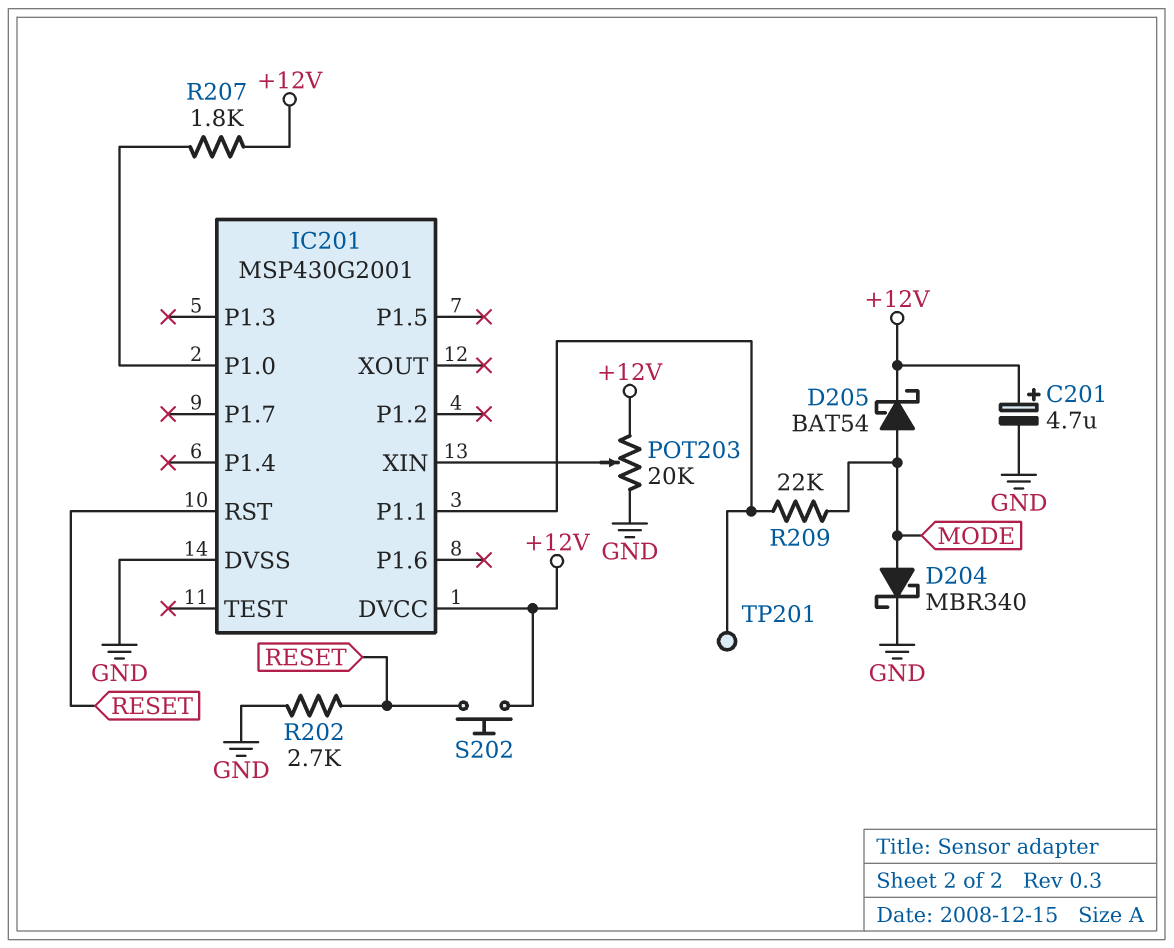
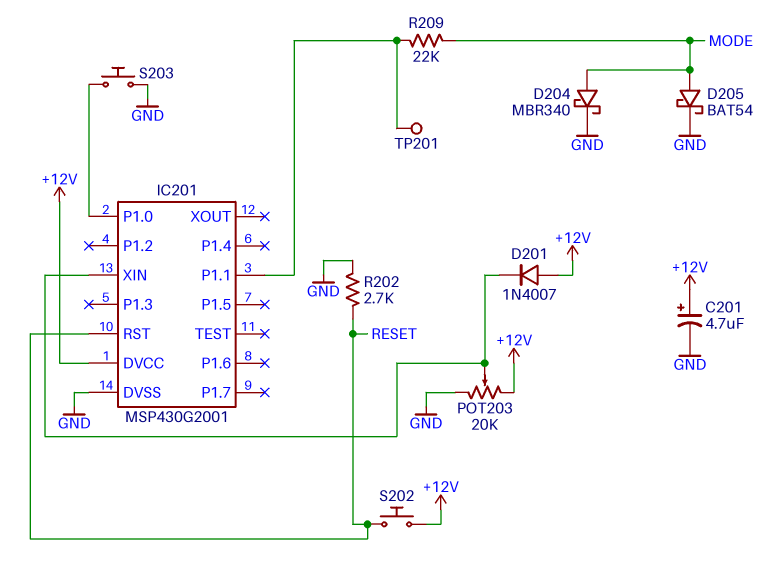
D201: none -> diode 1N4007 (A +12V, K IC201/XIN)
D205: schottky BAT54 (A MODE, K +12V) -> schottky BAT54 (A MODE, K GND)
R207: 1.8k (+12V, IC201/P1.0) -> none
S203: none -> button (GND, IC201/P1.0)

